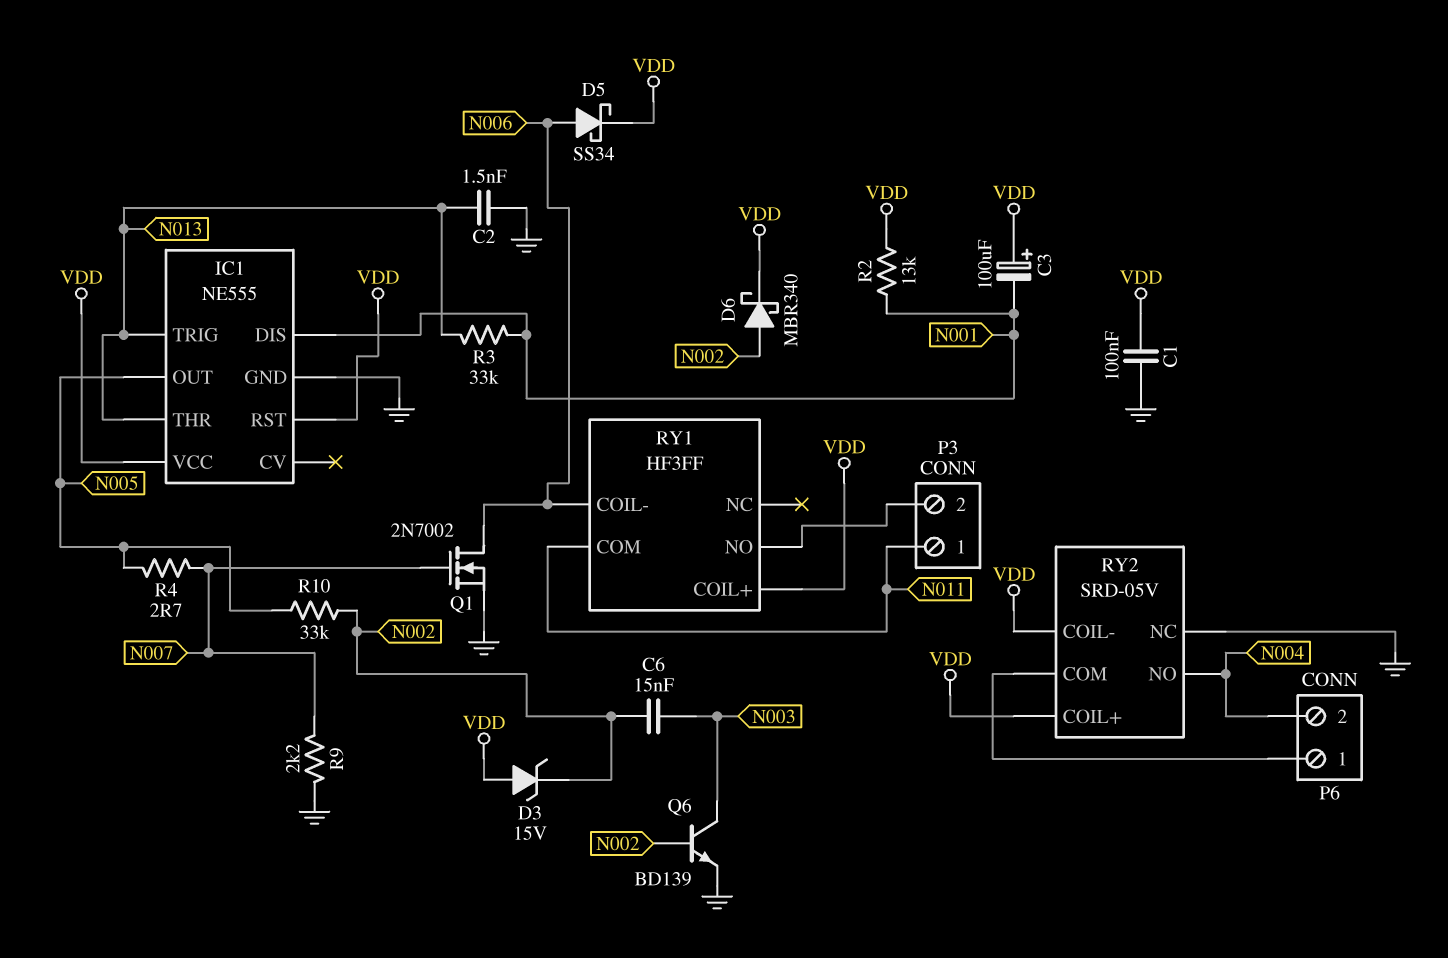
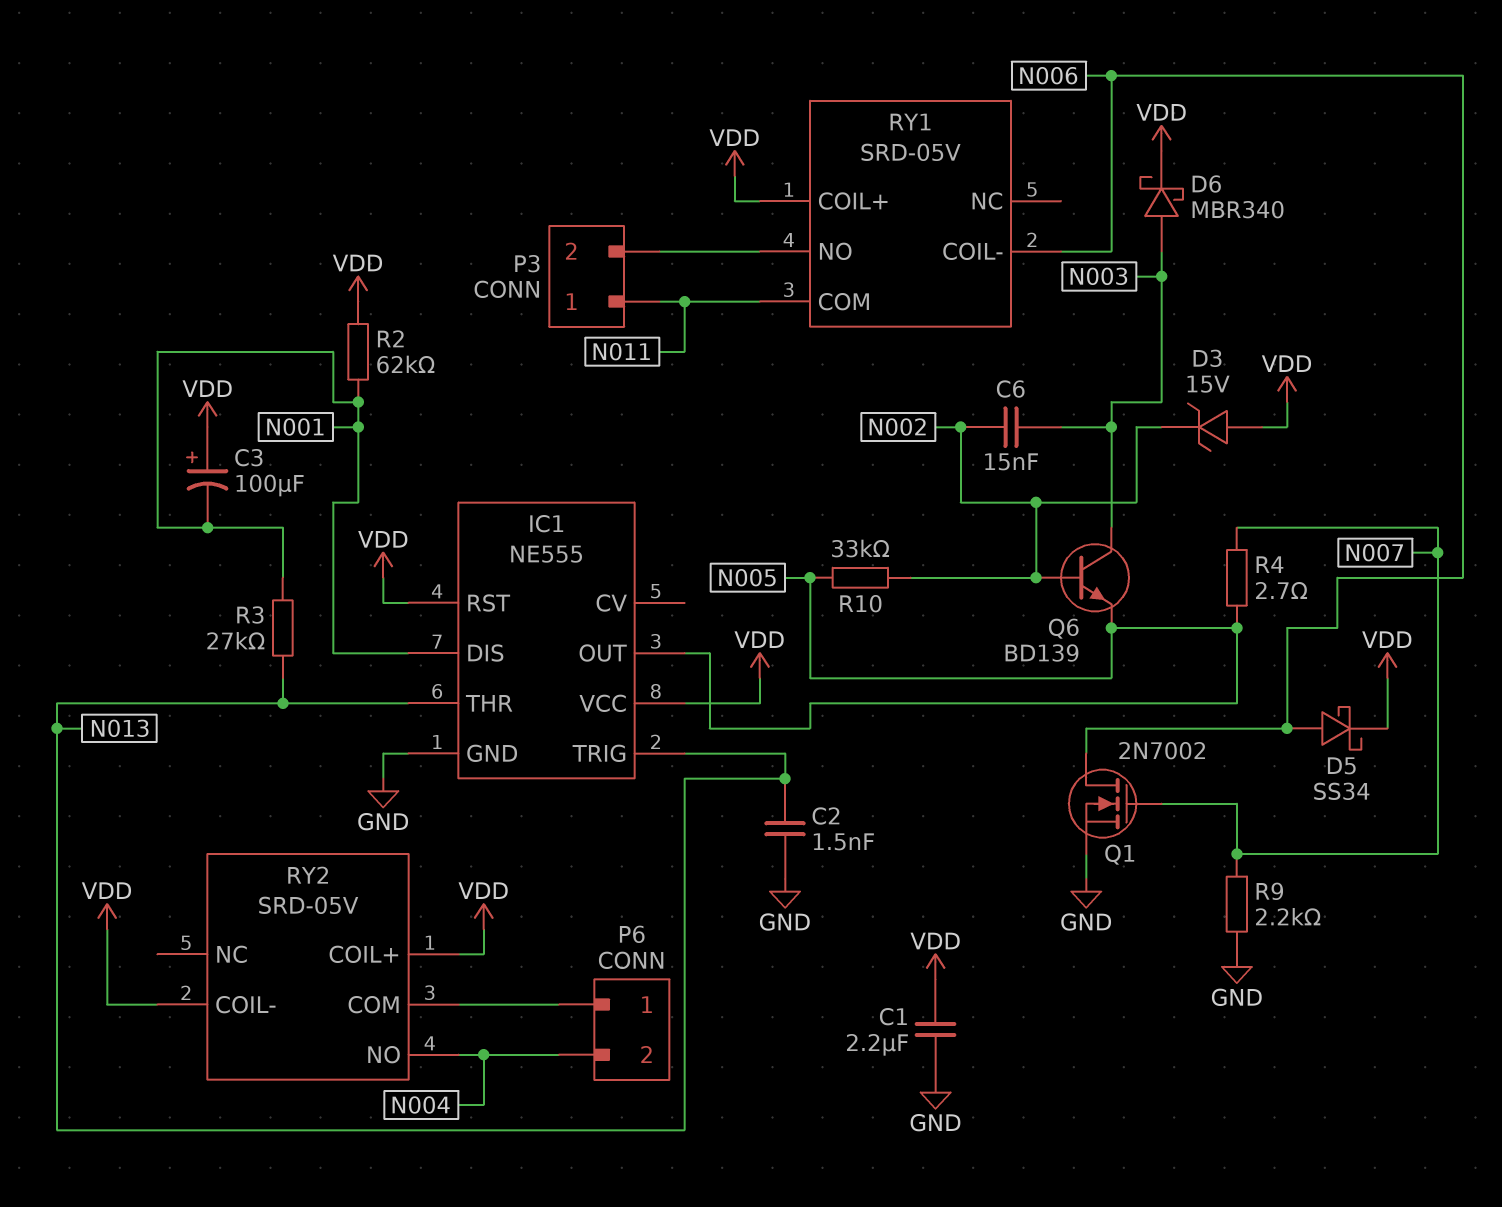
C1: 100nF (GND, VDD) -> 2.2uF (GND, VDD)
D6: schottky MBR340 (A N002, K VDD) -> schottky MBR340 (A N003, K VDD)
Q6: NPN BD139 (B N002, C N003, E GND) -> NPN BD139 (B N002, C N003, E N005)
R2: 13k (N001, VDD) -> 62k (N001, VDD)
R3: 33k (N001, N013) -> 27k (N001, N013)
RY1: HF3FF -> SRD-05V
RY2 pin NC: GND -> none

